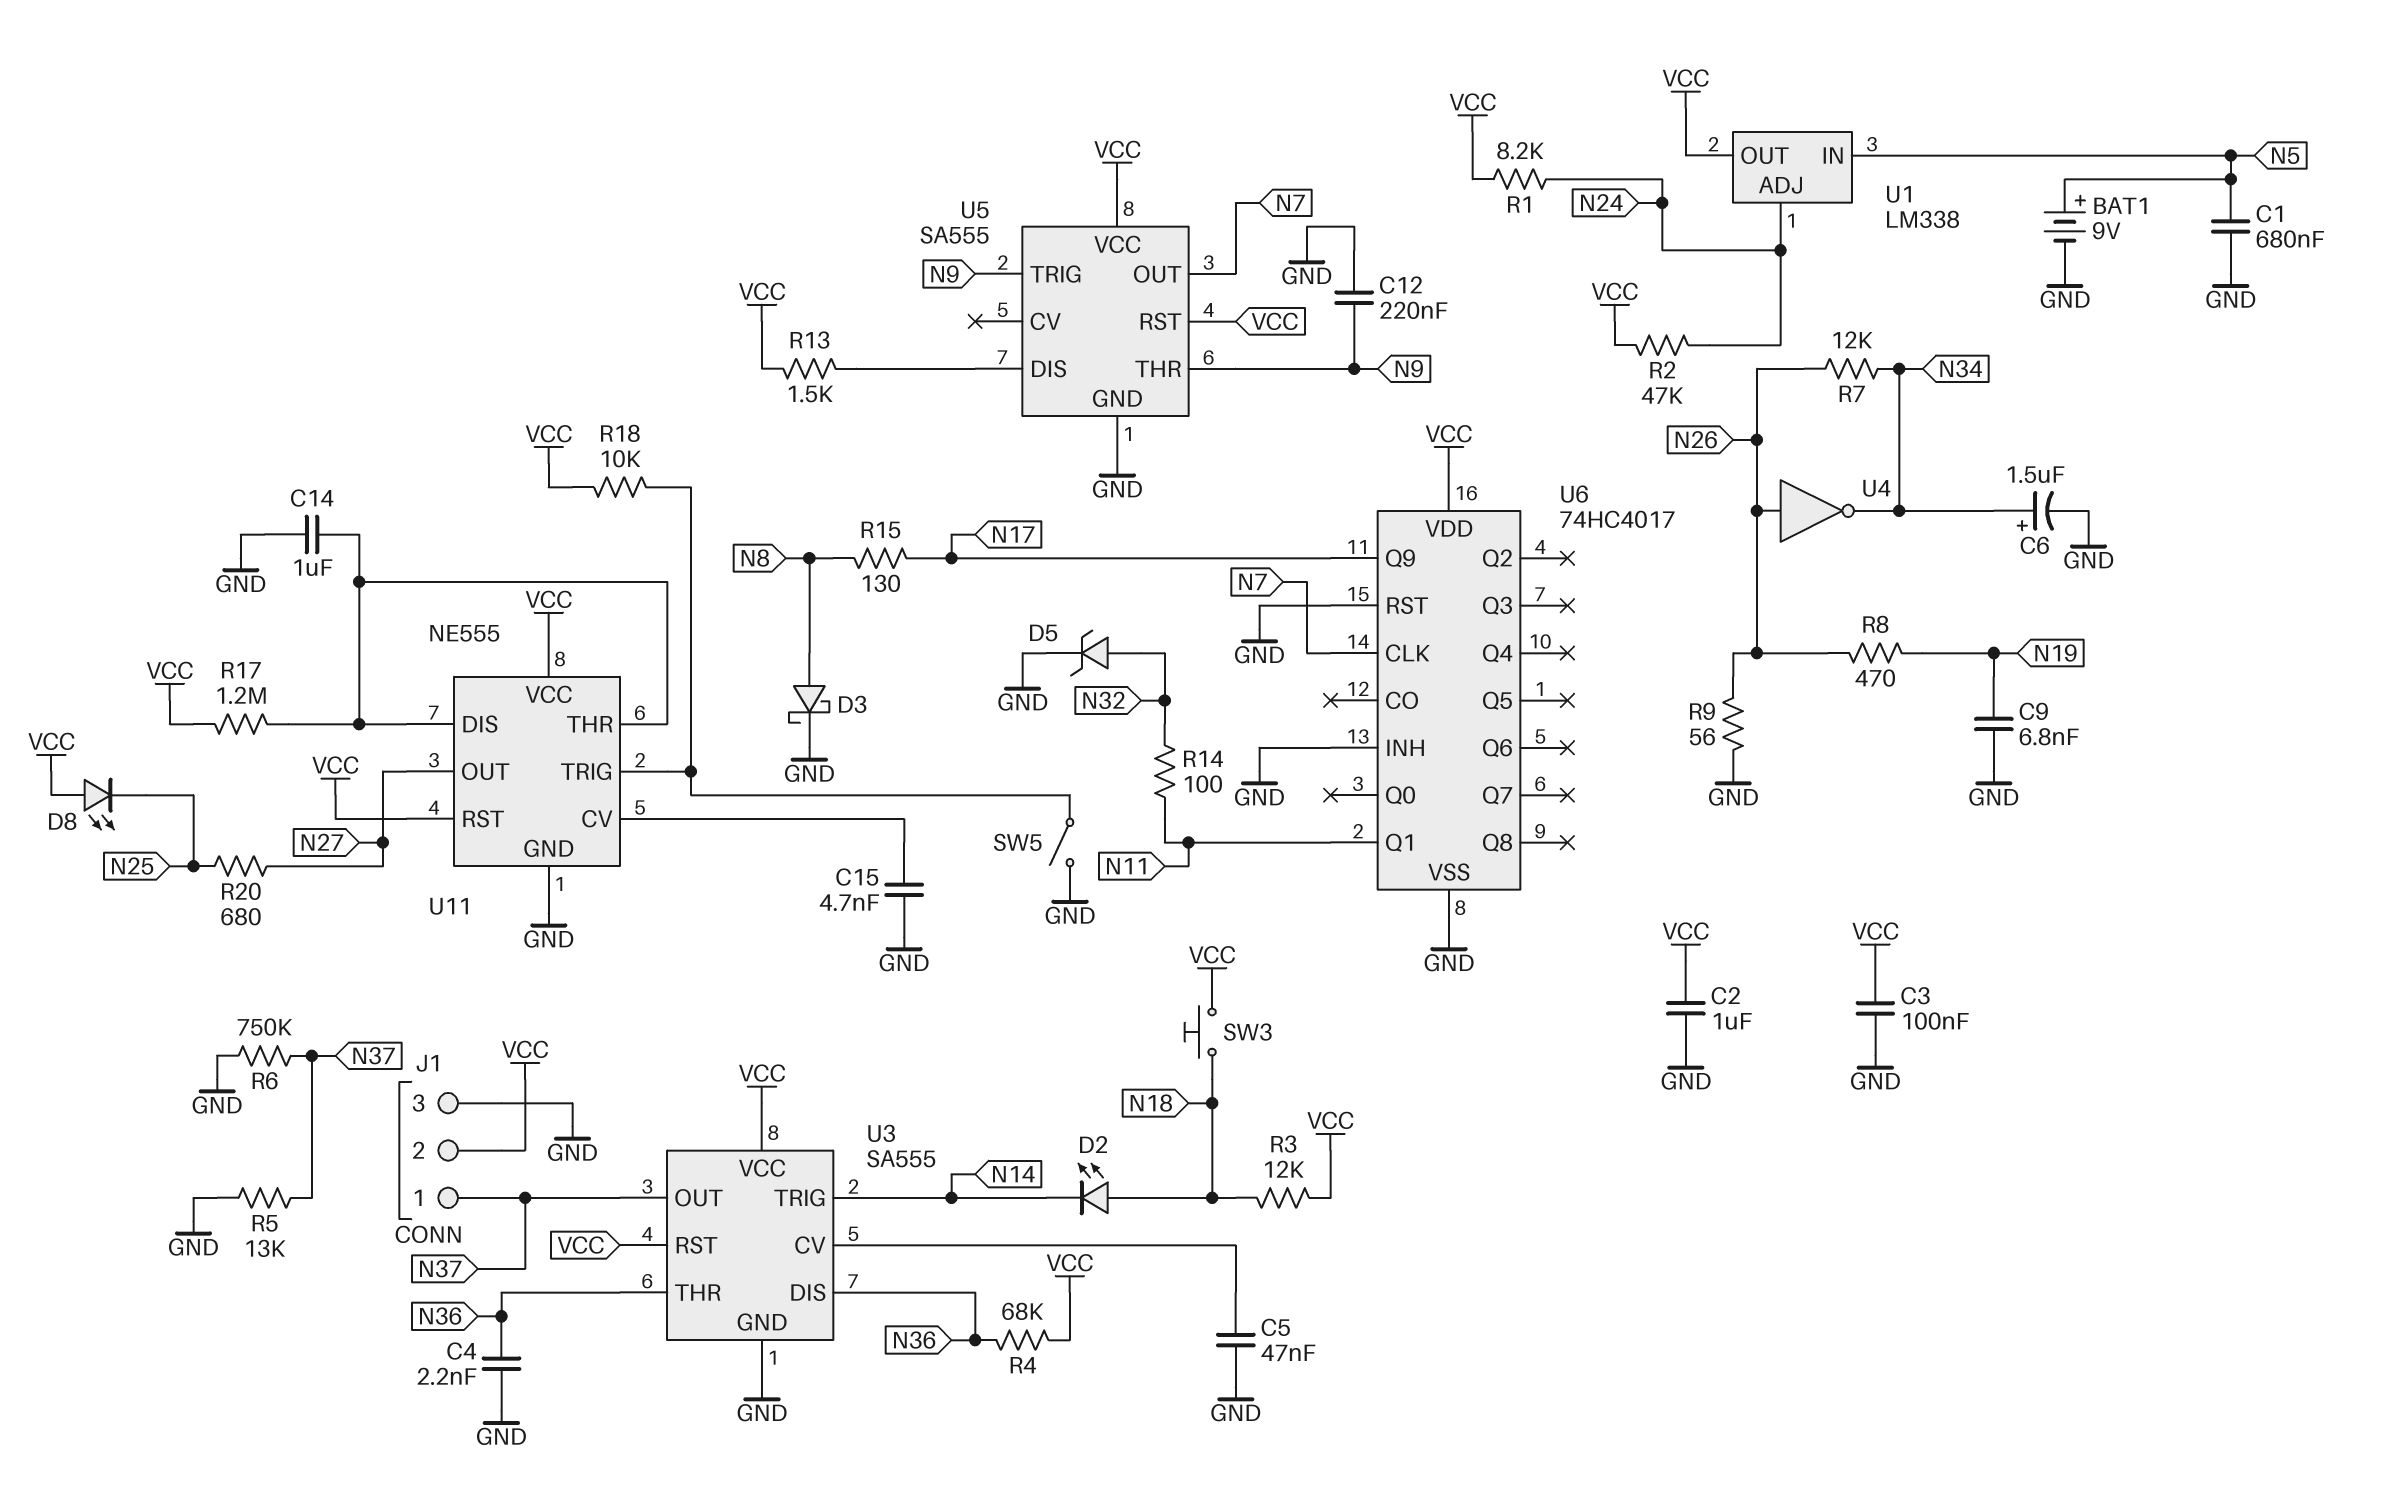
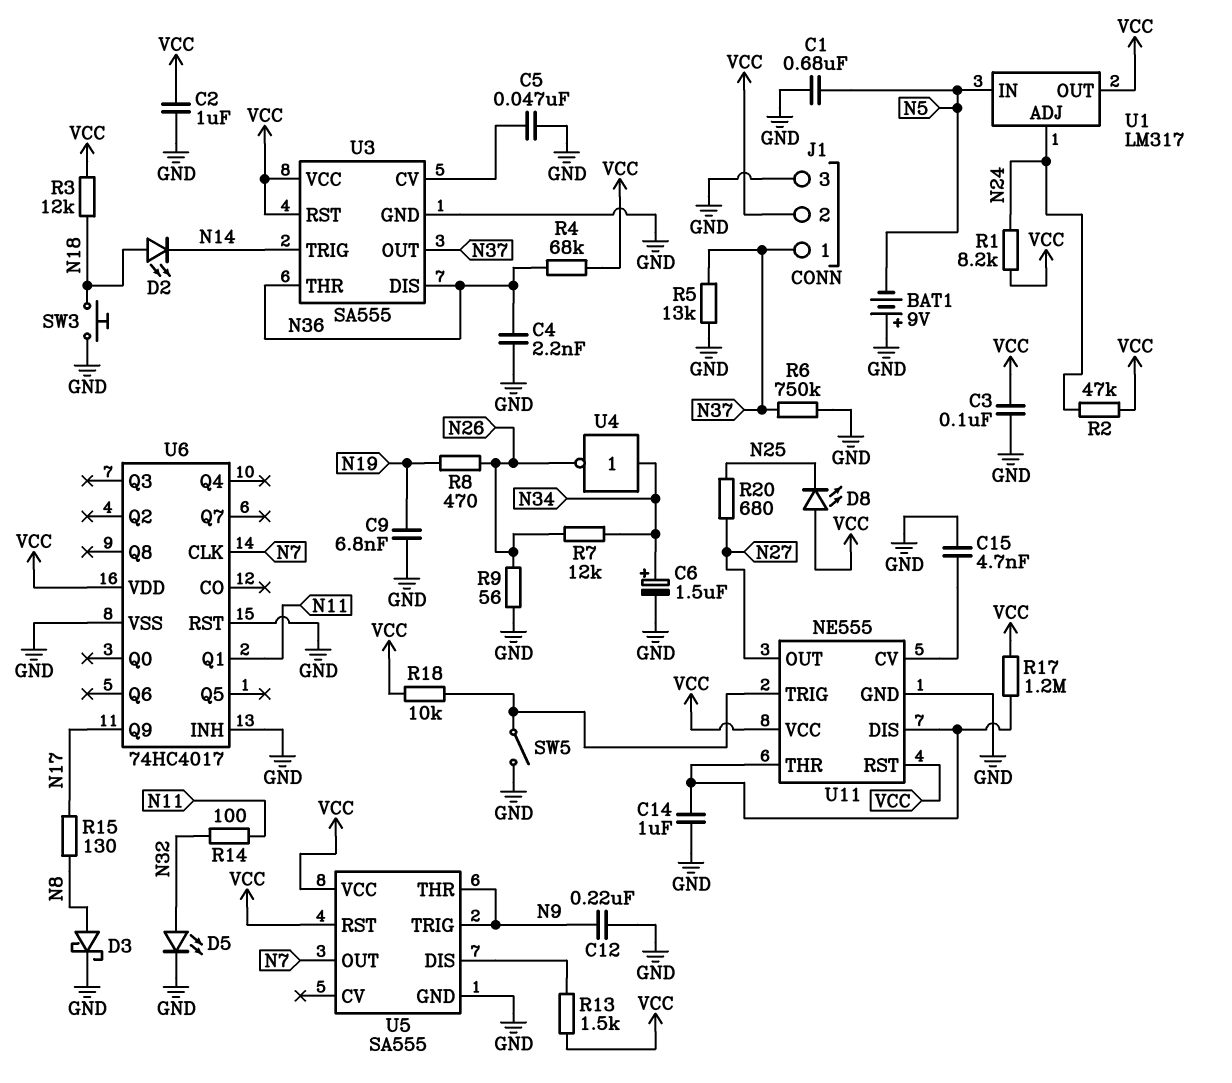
BAT1: 9V (plus N5, minus GND) -> 9V (plus GND, minus N5)
D5: zener (A N32, K GND) -> LED (A N32, K GND)
SW3: button (N18, VCC) -> button (GND, N18)
U1: LM338 -> LM317
U4: NOT (in N26, out N34) -> NOT (in N34, out N26)

